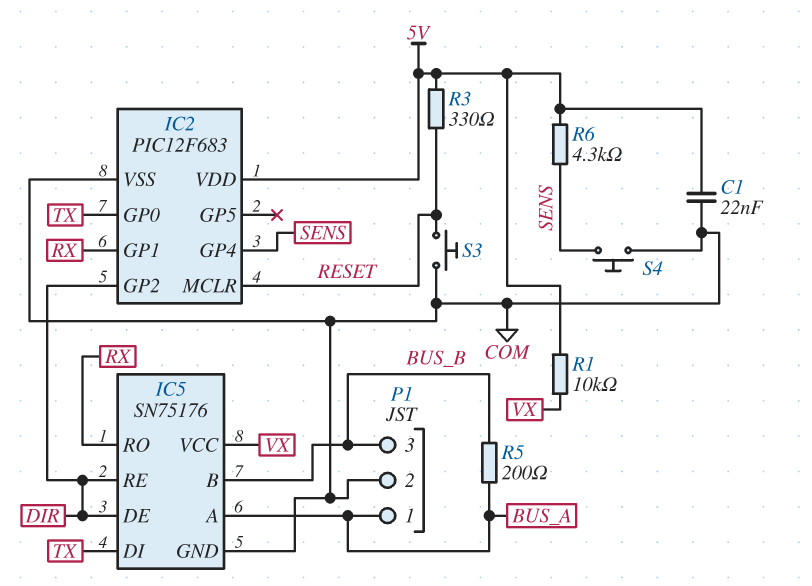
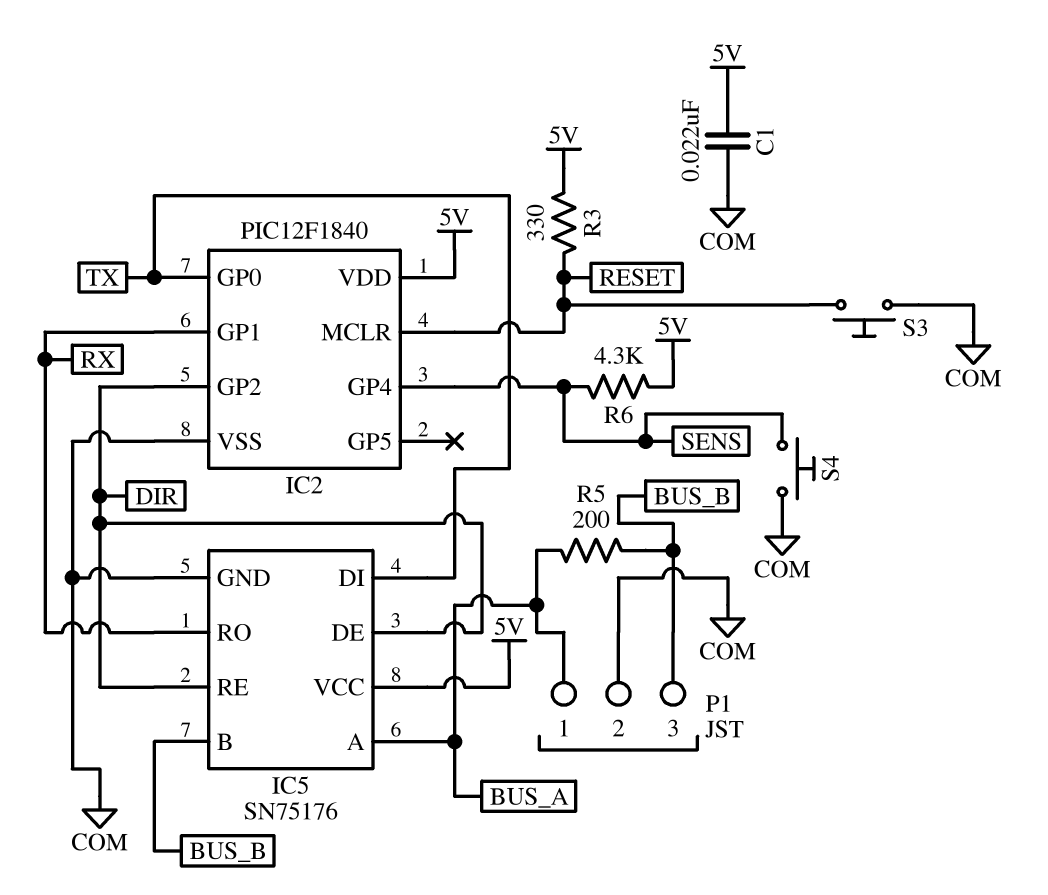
IC2: PIC12F683 -> PIC12F1840
IC5 pin VCC: VX -> 5V
R1: 10k (5V, VX) -> none

